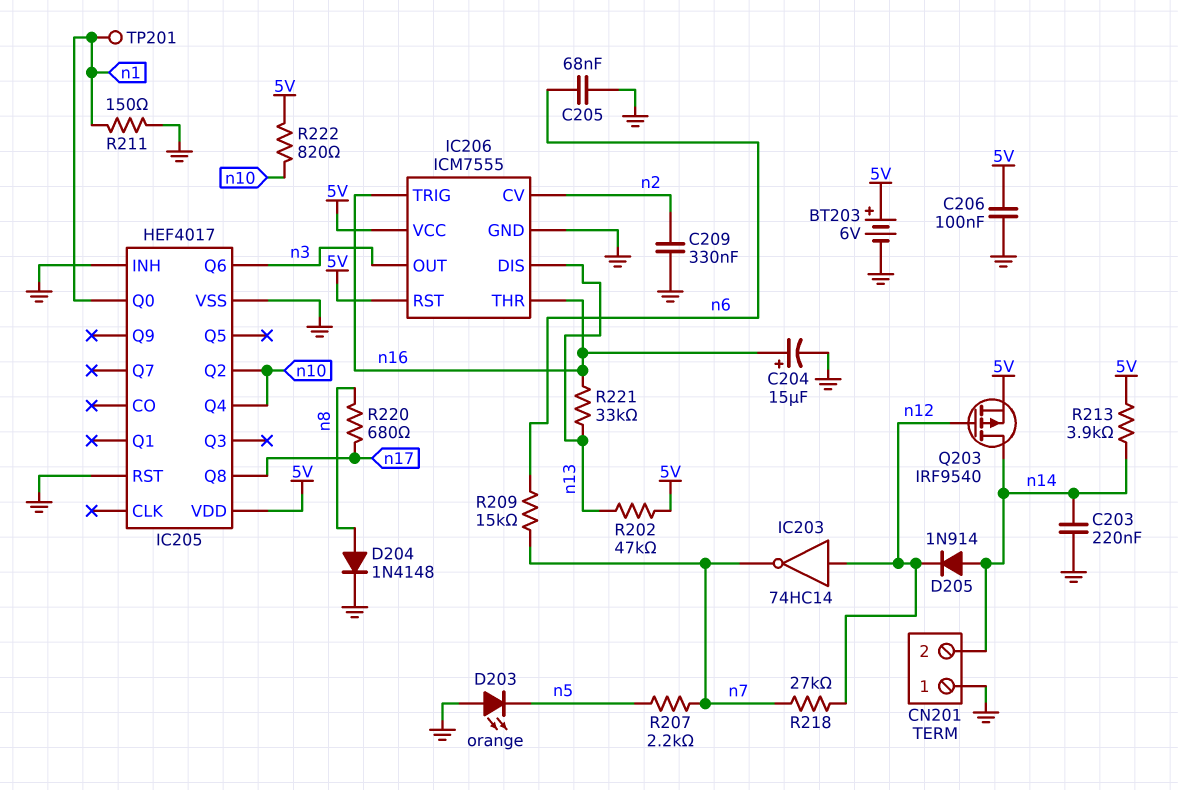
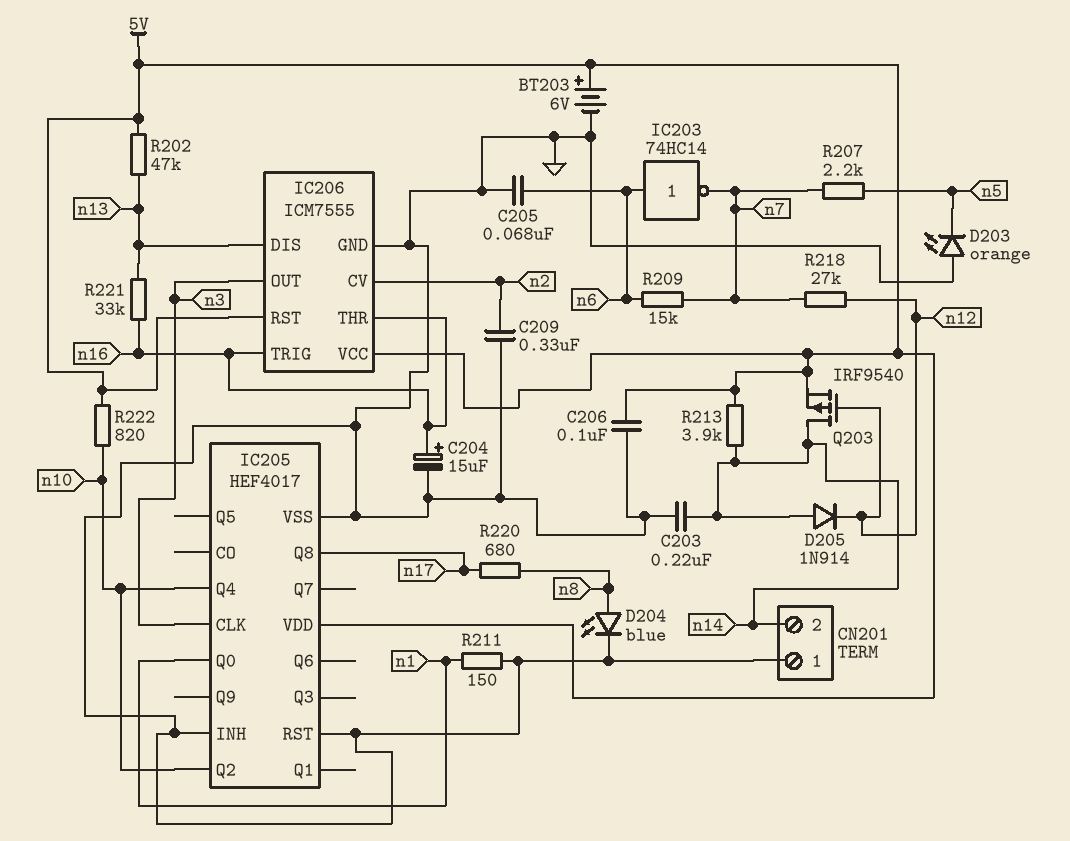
D204: diode 1N4148 (A n8, K GND) -> LED blue (A n8, K GND)
IC203: NOT 74HC14 (in n12, out n7) -> NOT 74HC14 (in n6, out n7)
IC205 pin CLK: none -> n3
IC205 pin Q6: n3 -> none
TP201: test point (n1) -> none

